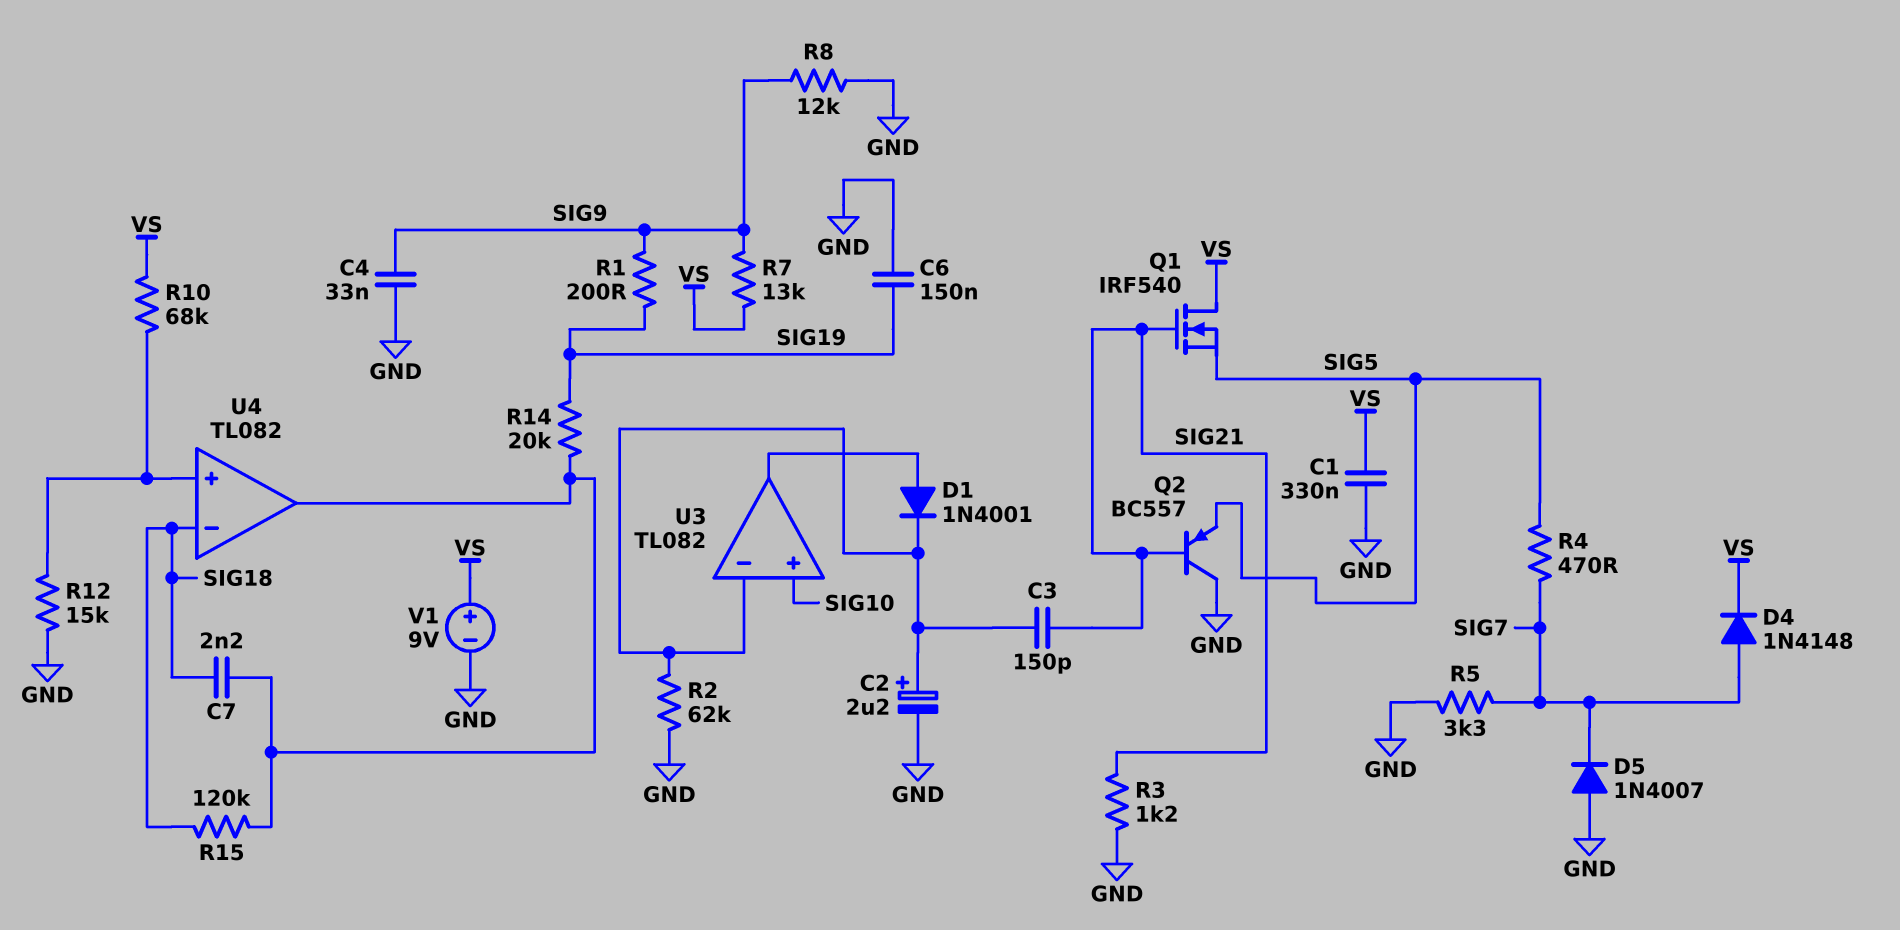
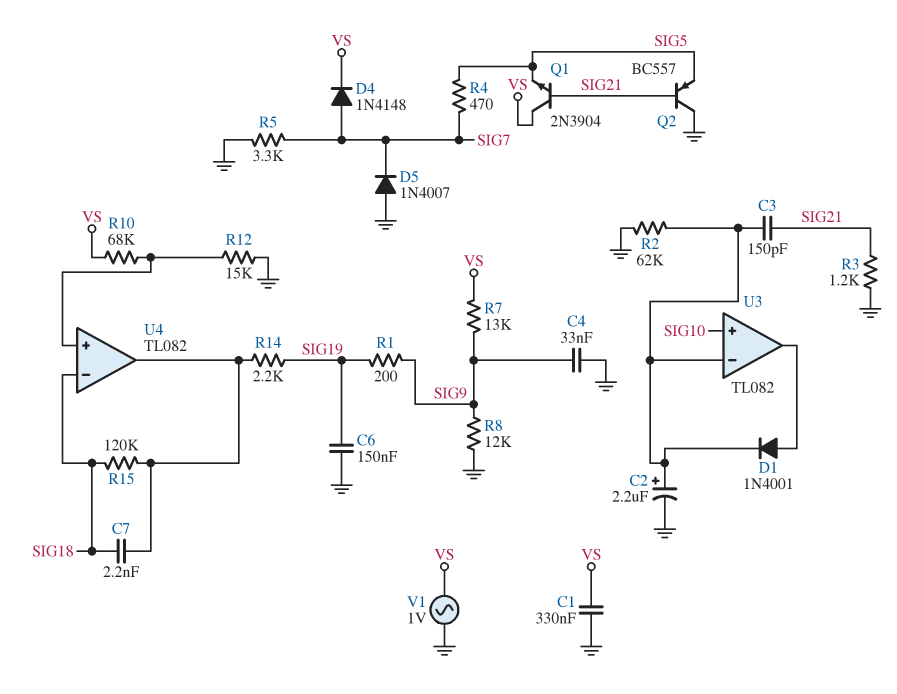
Q1: NMOS IRF540 (G SIG21, D VS, S SIG5) -> NPN 2N3904 (B SIG21, C VS, E SIG5)
R14: 20k (SIG19, U4/out) -> 2.2k (SIG19, U4/out)
V1: 9V (plus VS, minus GND) -> AC 1V (GND, VS)

